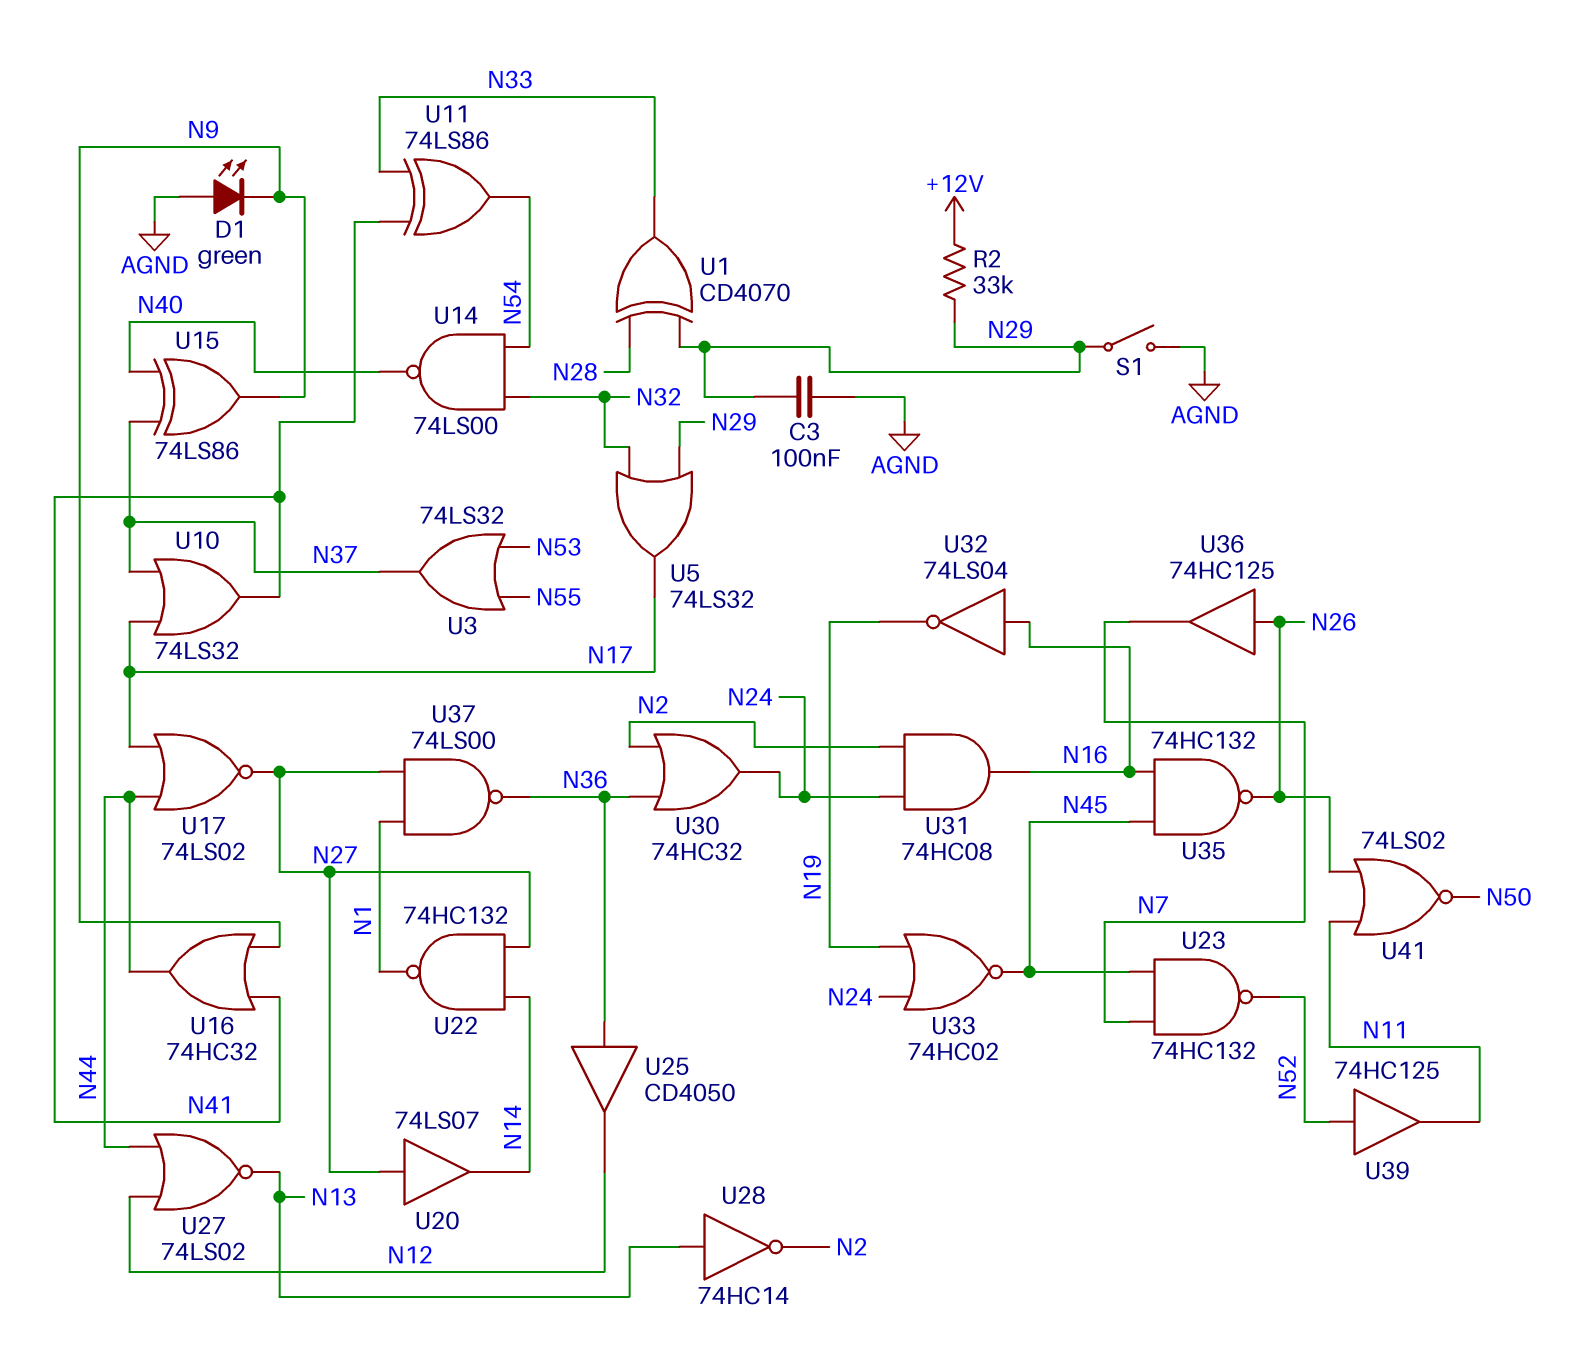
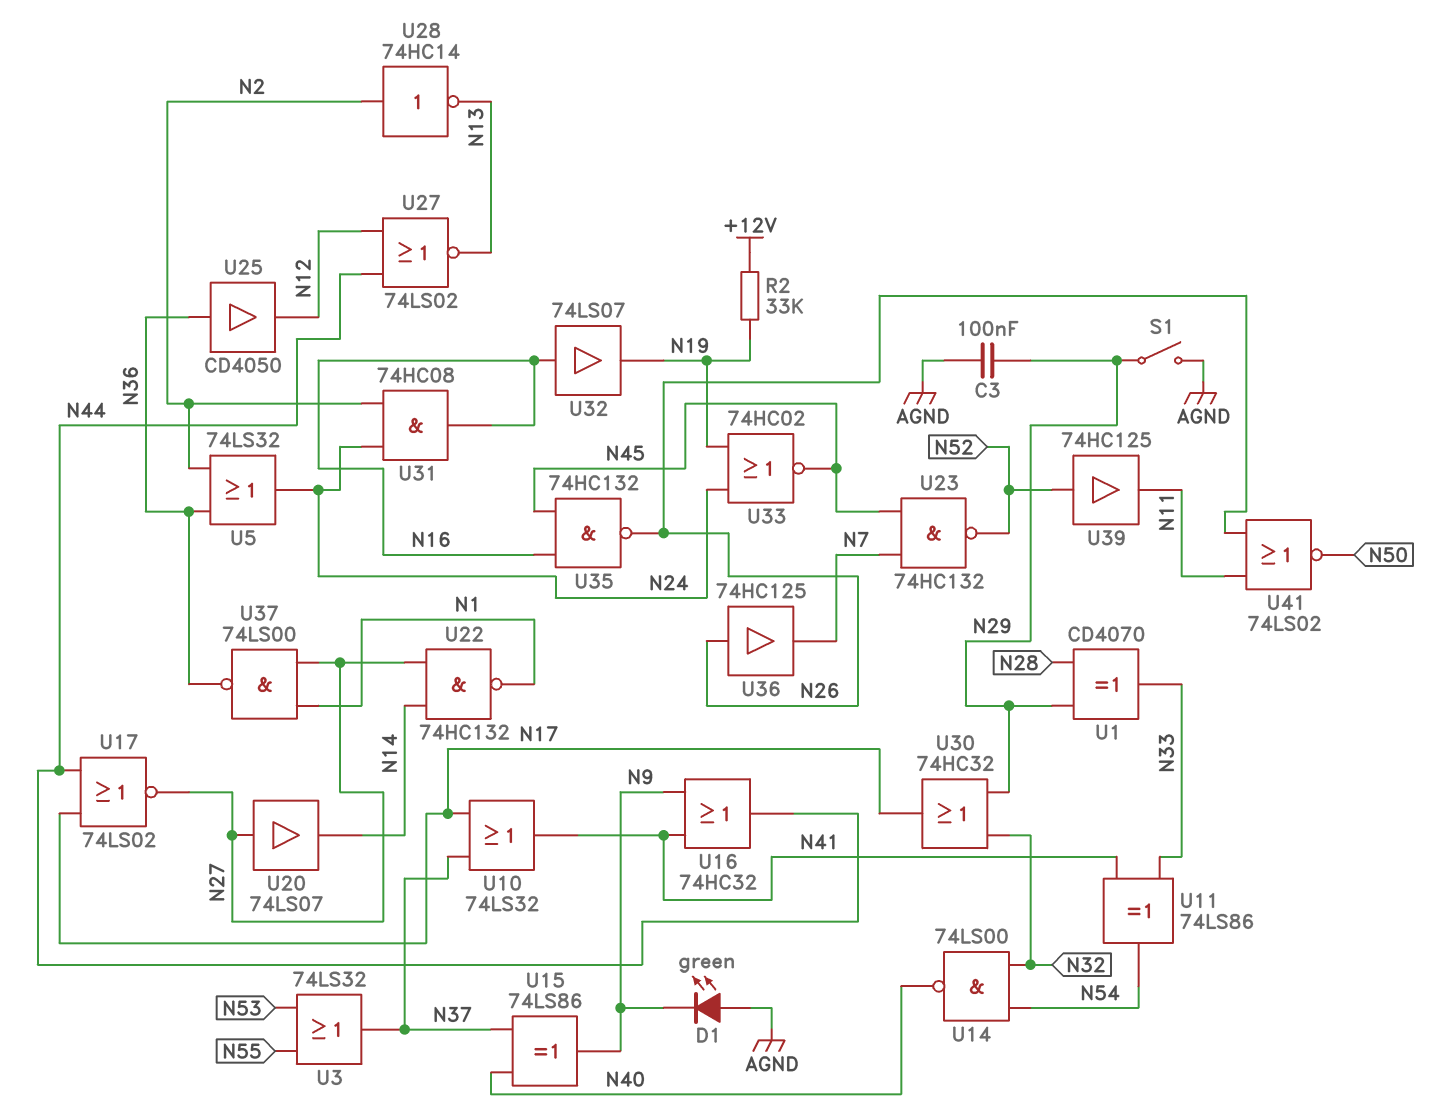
R2: 33k (+12V, N29) -> 33k (+12V, N19)
U5: OR 74LS32 (in N29, in N32, out N17) -> OR 74LS32 (in N2, in N36, out N24)
U28: NOT 74HC14 (in N13, out N2) -> NOT 74HC14 (in N2, out N13)
U30: OR 74HC32 (in N2, in N36, out N24) -> OR 74HC32 (in N29, in N32, out N17)
U32: NOT 74LS04 (in N16, out N19) -> buffer 74LS07 (in N16, out N19)

